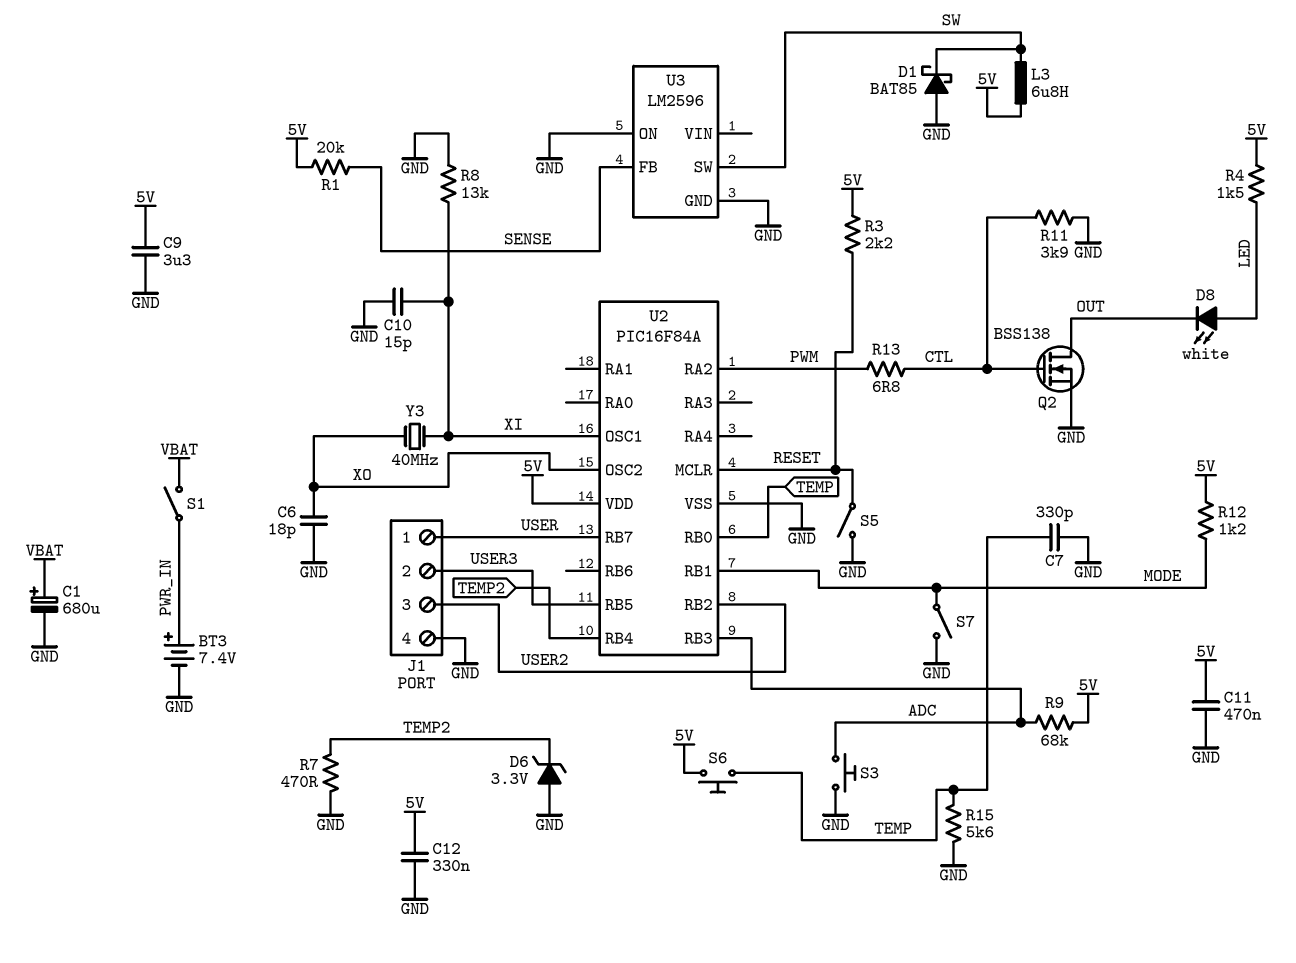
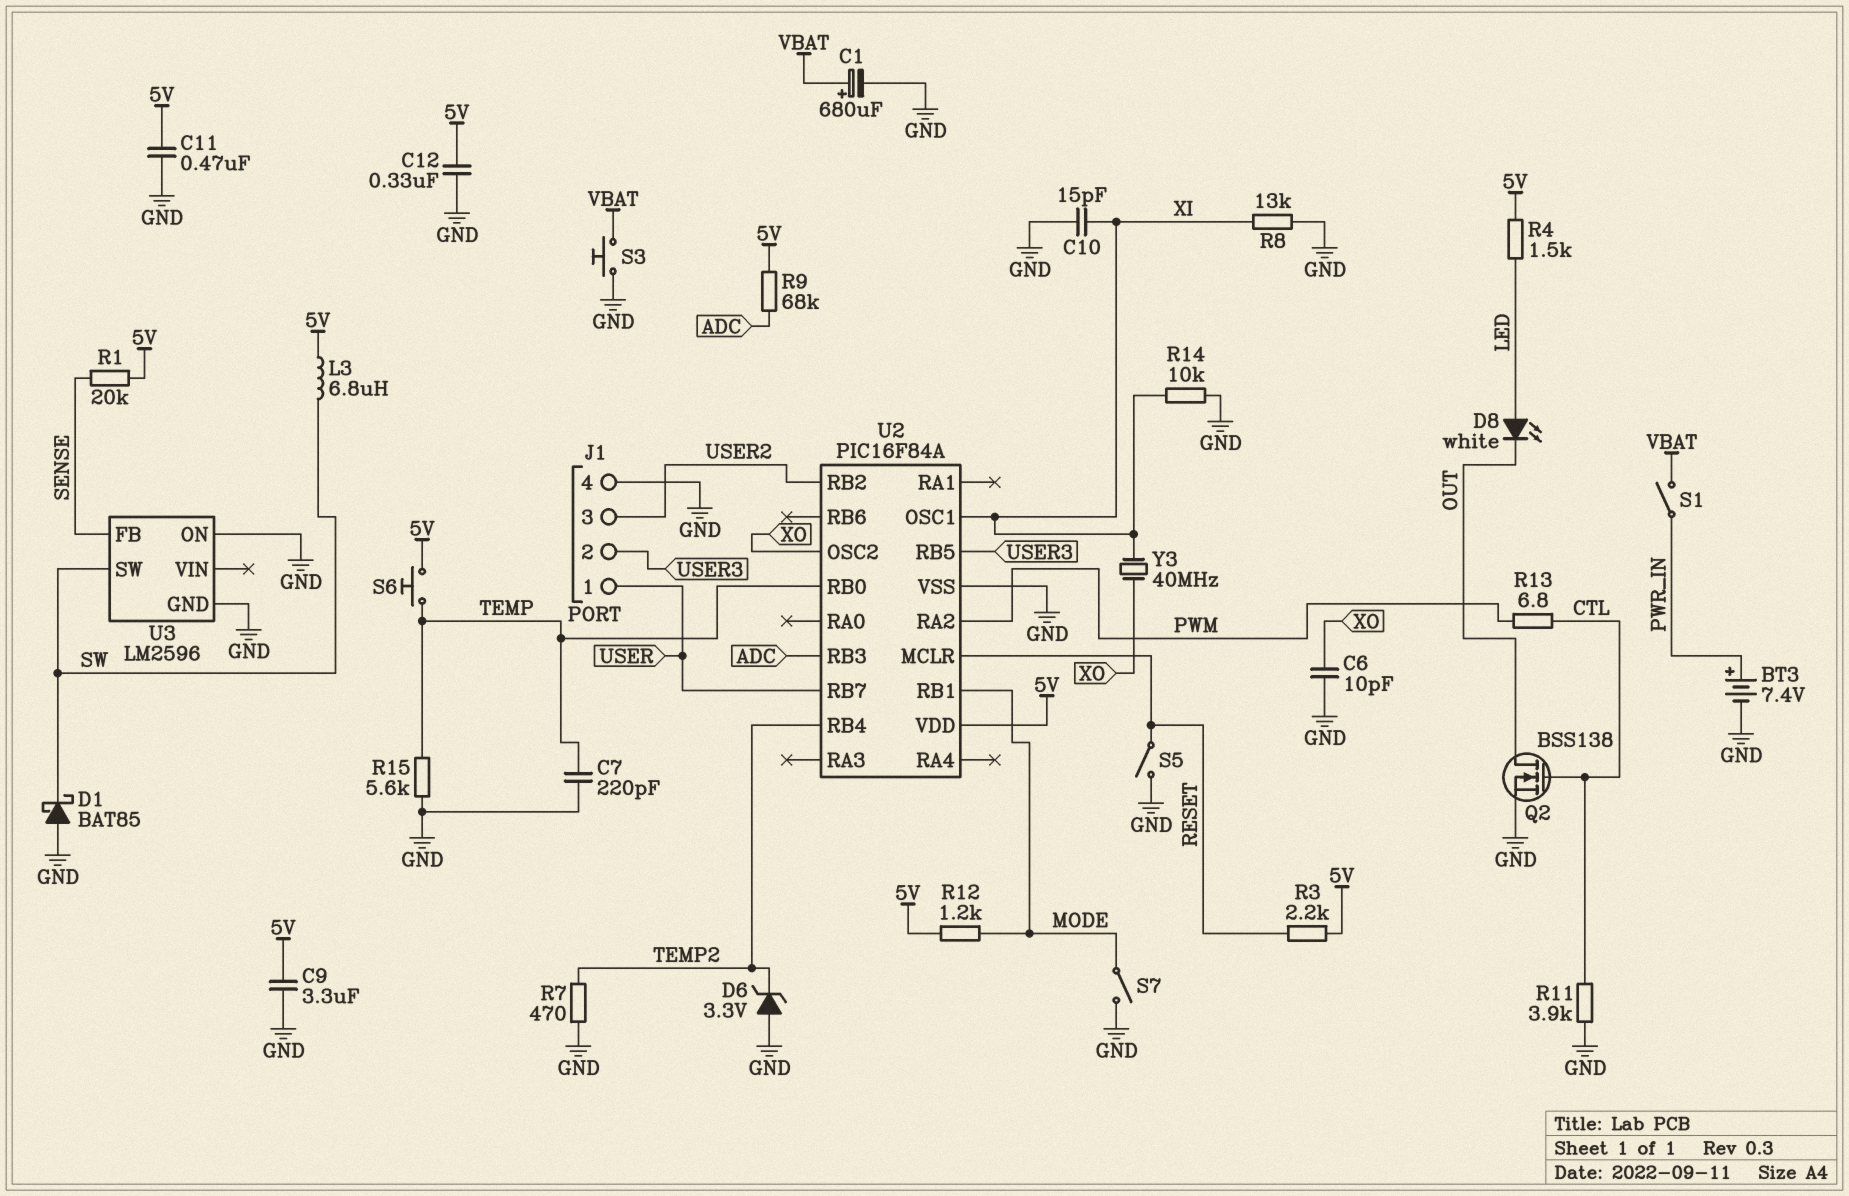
C6: 18pF (GND, XO) -> 10pF (GND, XO)
C7: 330pF (GND, TEMP) -> 220pF (GND, TEMP)
R14: none -> 10k (GND, XI)
S3: button (ADC, GND) -> button (GND, VBAT)

